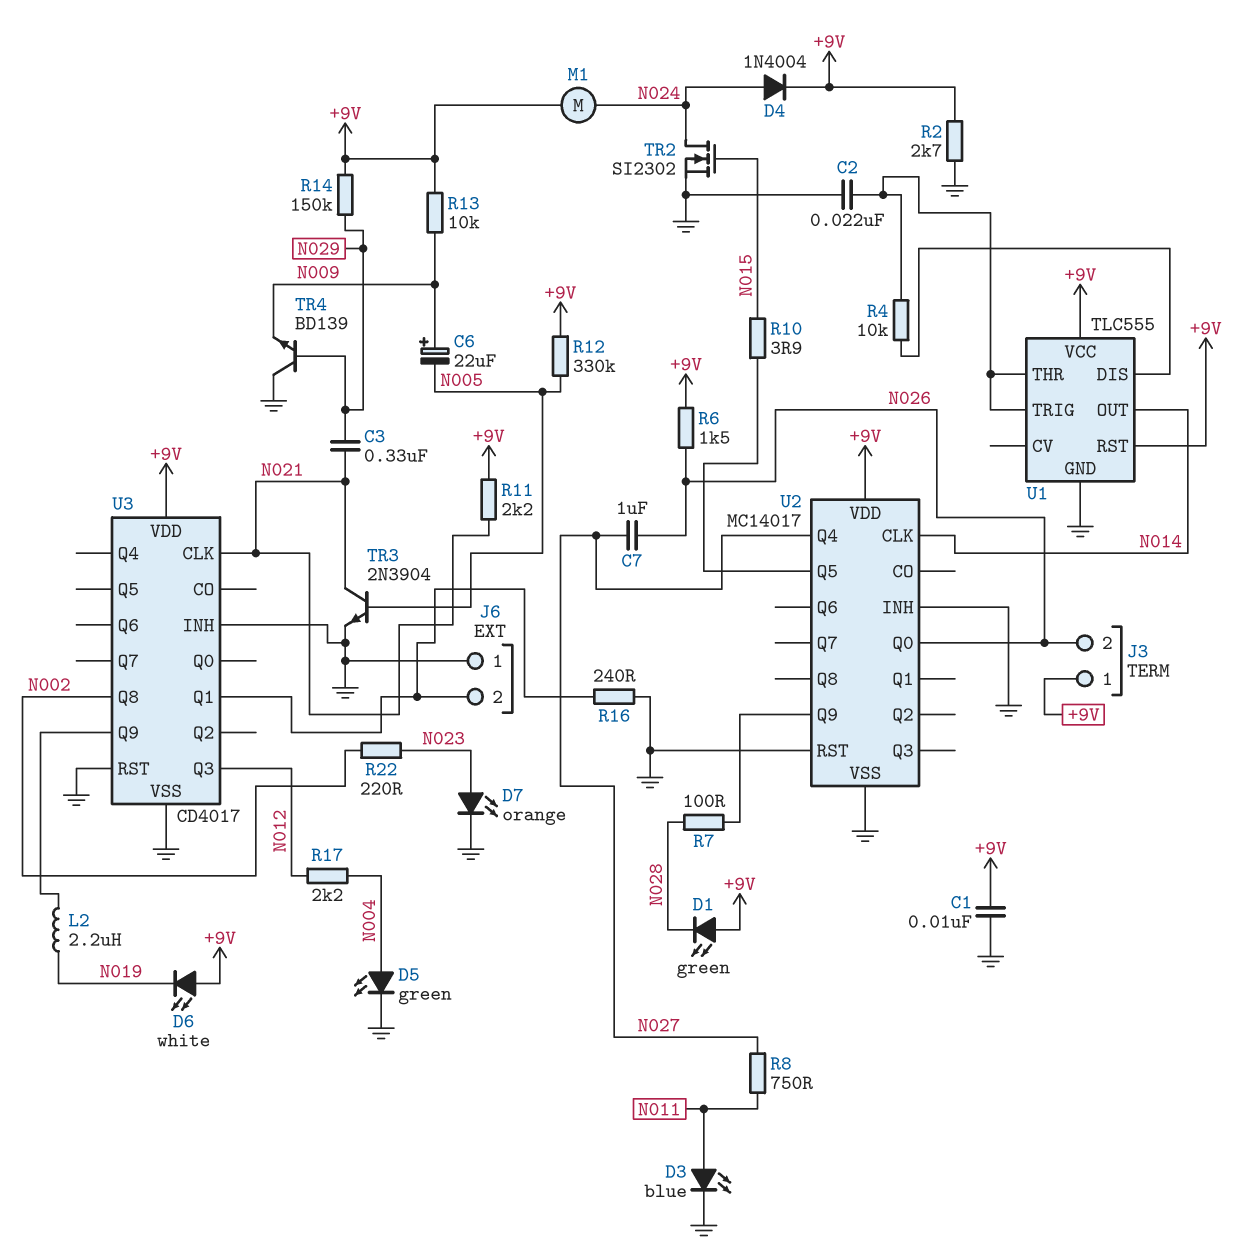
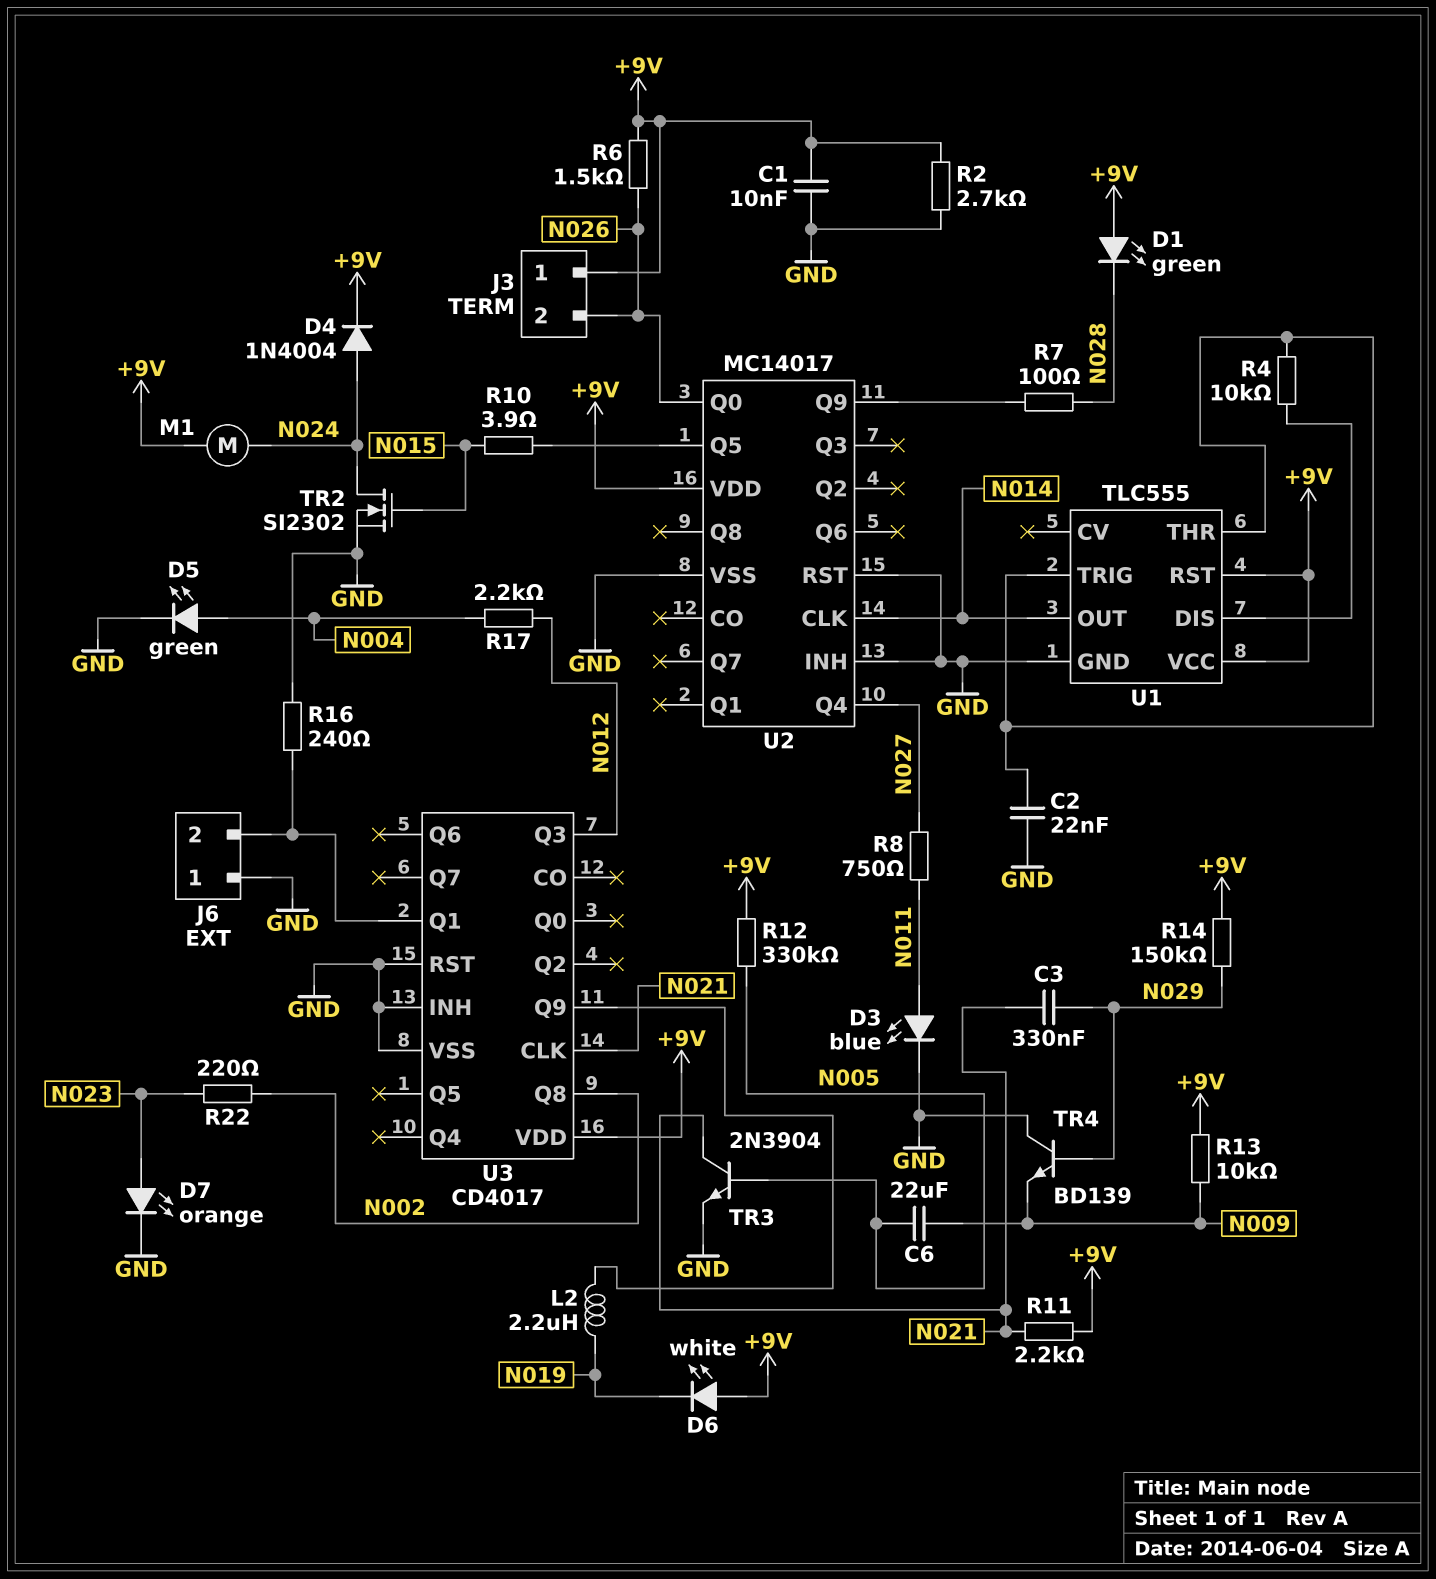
C6: 22uF (plus N009, minus N005) -> 22uF (N005, N009)
C7: 1uF (N026, N027) -> none

